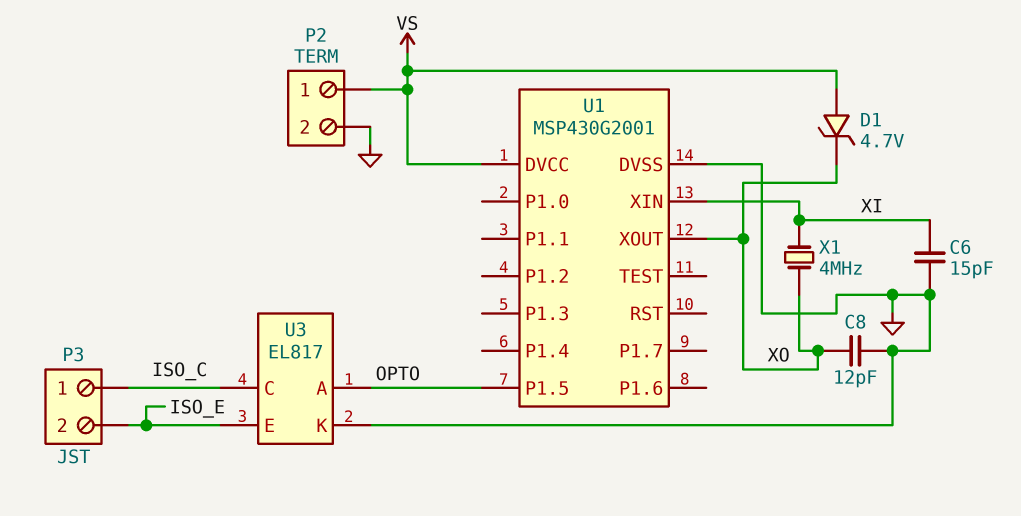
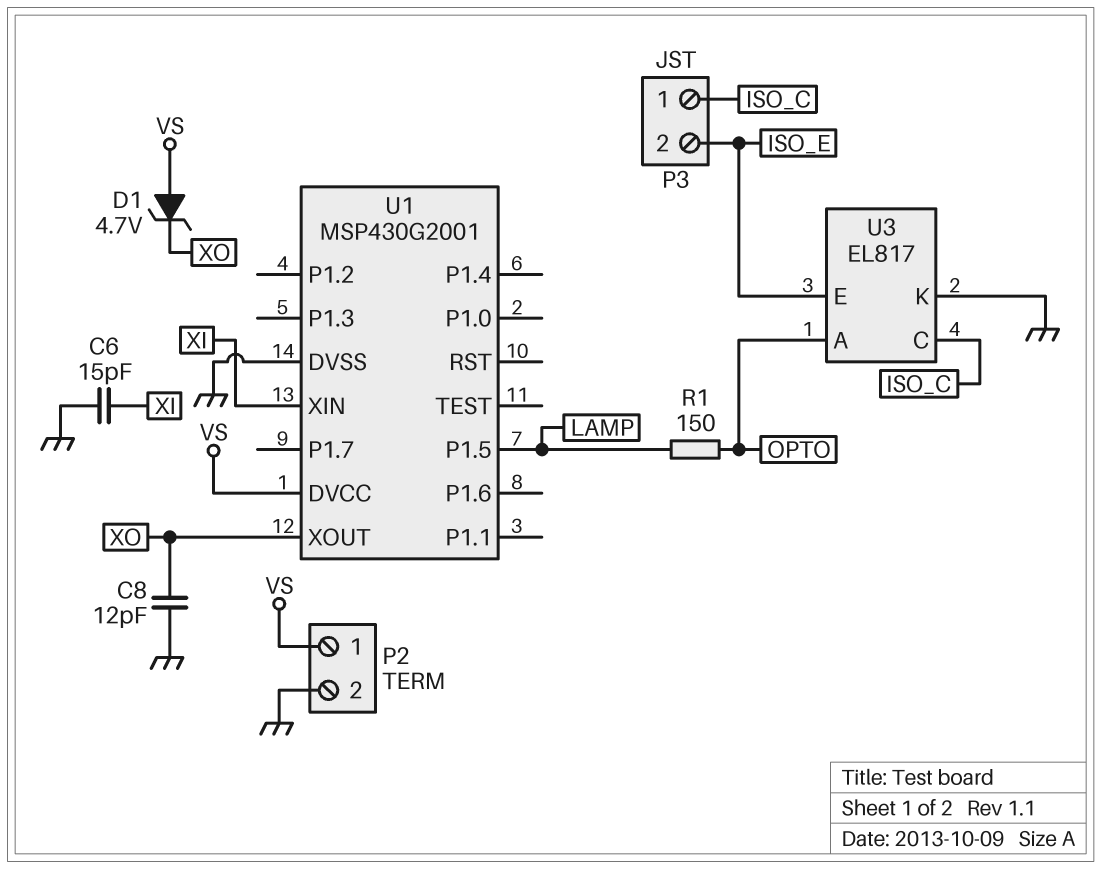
R1: none -> 150 (LAMP, OPTO)
U1 pin P1.5: OPTO -> LAMP
X1: 4MHz (XI, XO) -> none

